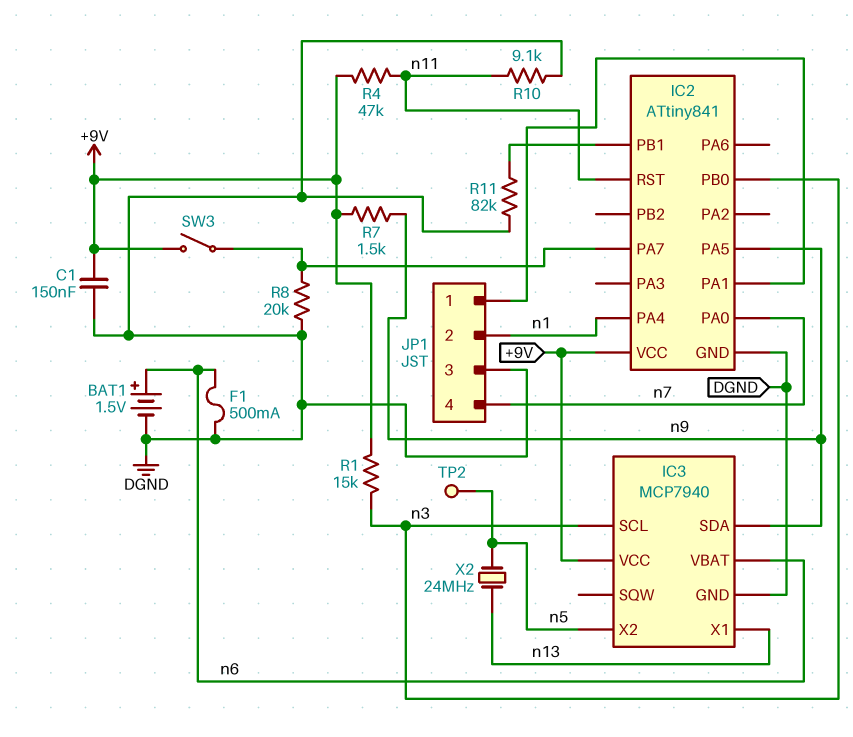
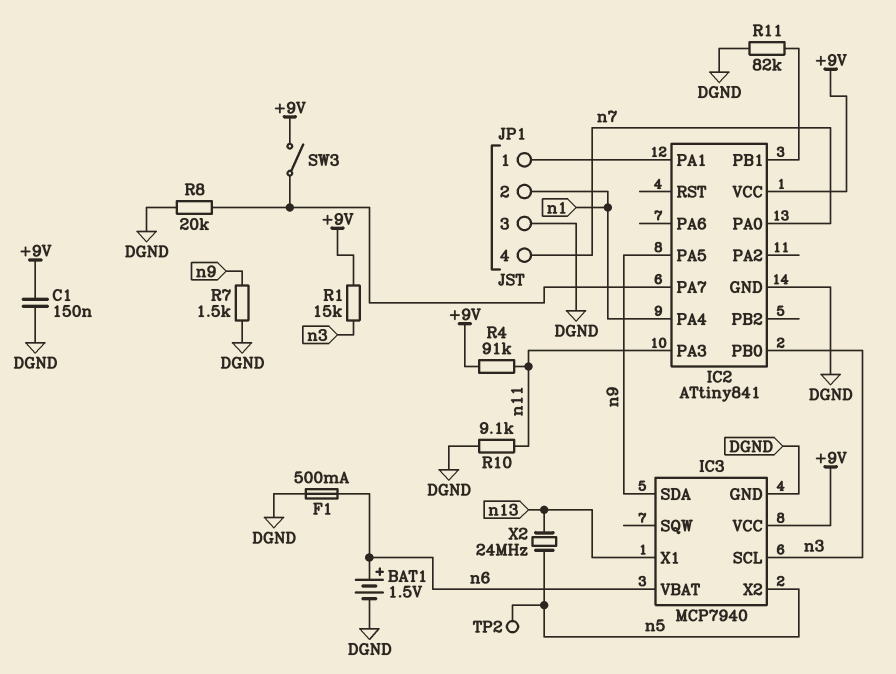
IC2 pin PA3: none -> n11
IC2 pin RST: n11 -> none
R4: 47k (+9V, n11) -> 91k (+9V, n11)
R7: 1.5k (+9V, n9) -> 1.5k (DGND, n9)

